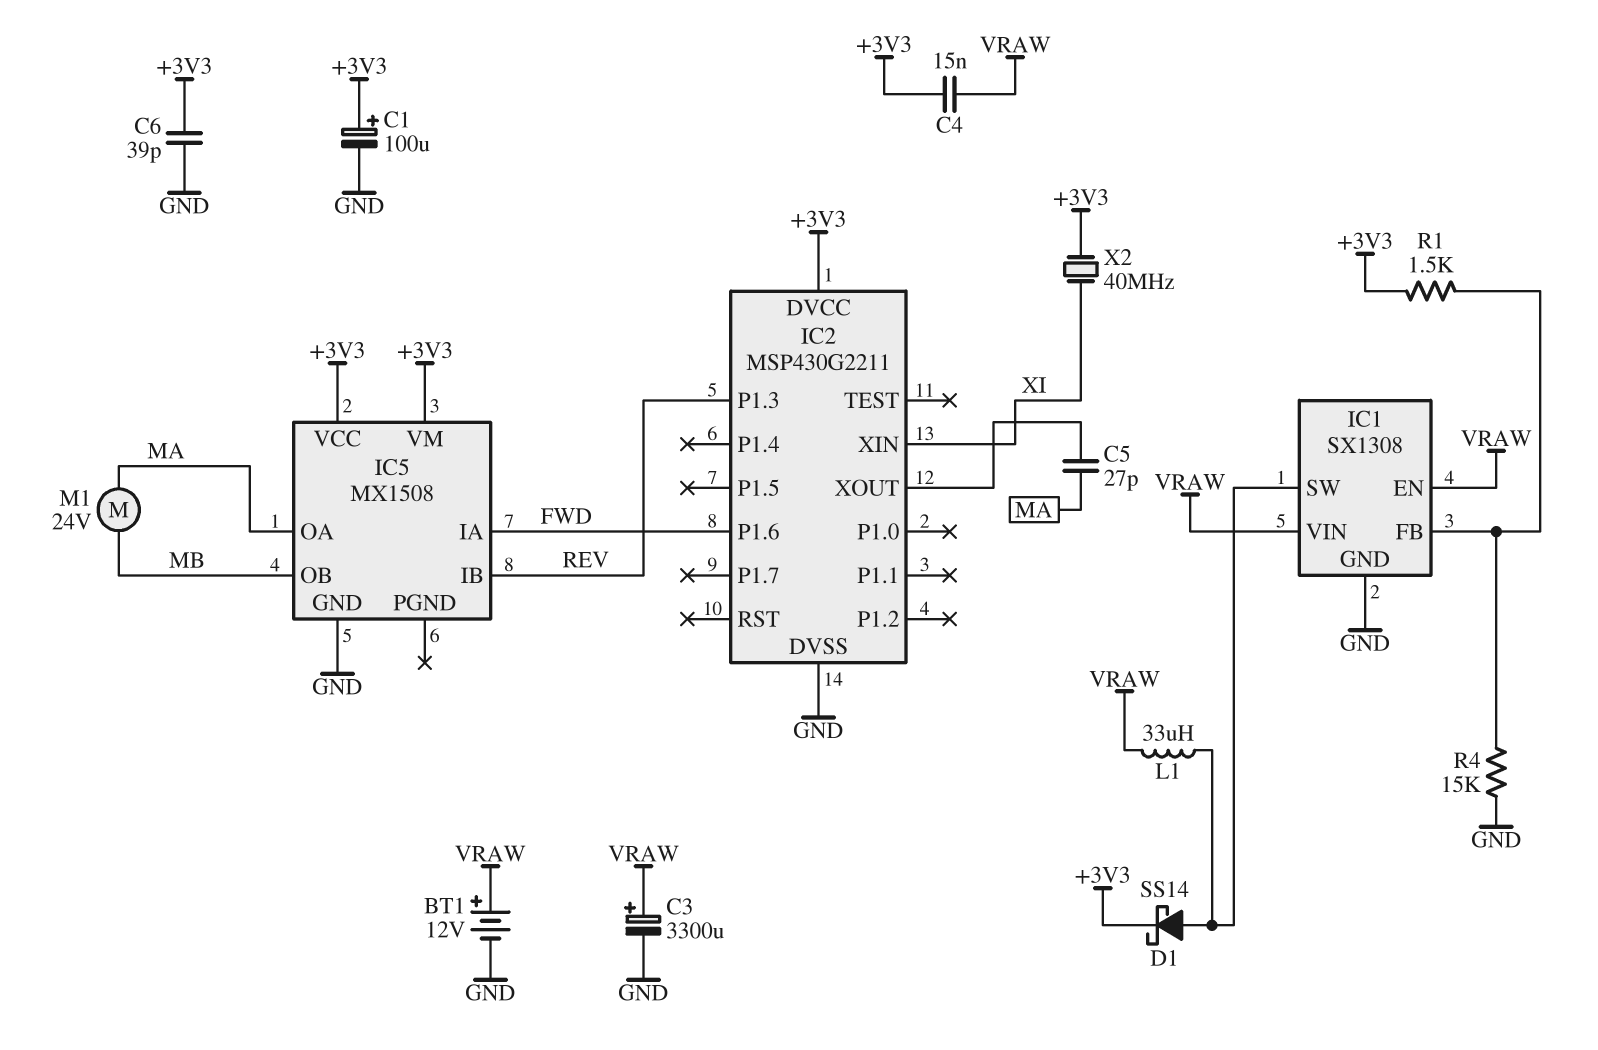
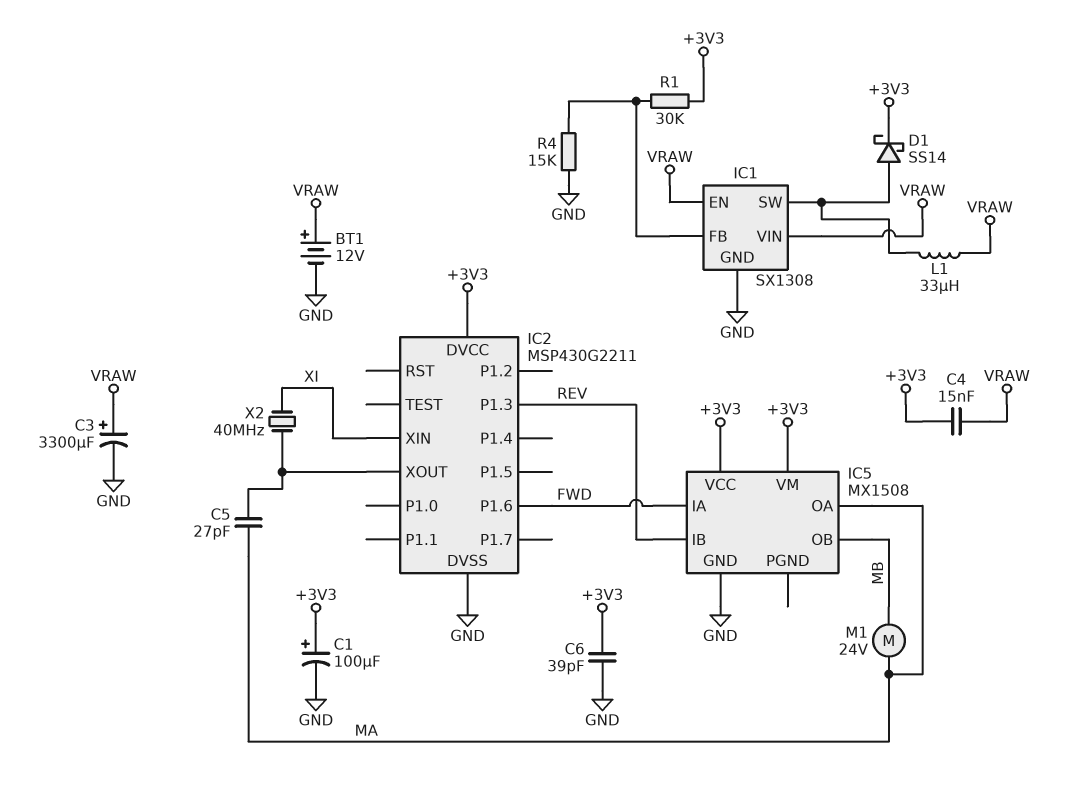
R1: 1.5k (+3V3, IC1/FB) -> 30k (+3V3, IC1/FB)
X2: 40MHz (+3V3, XI) -> 40MHz (IC2/XOUT, XI)

